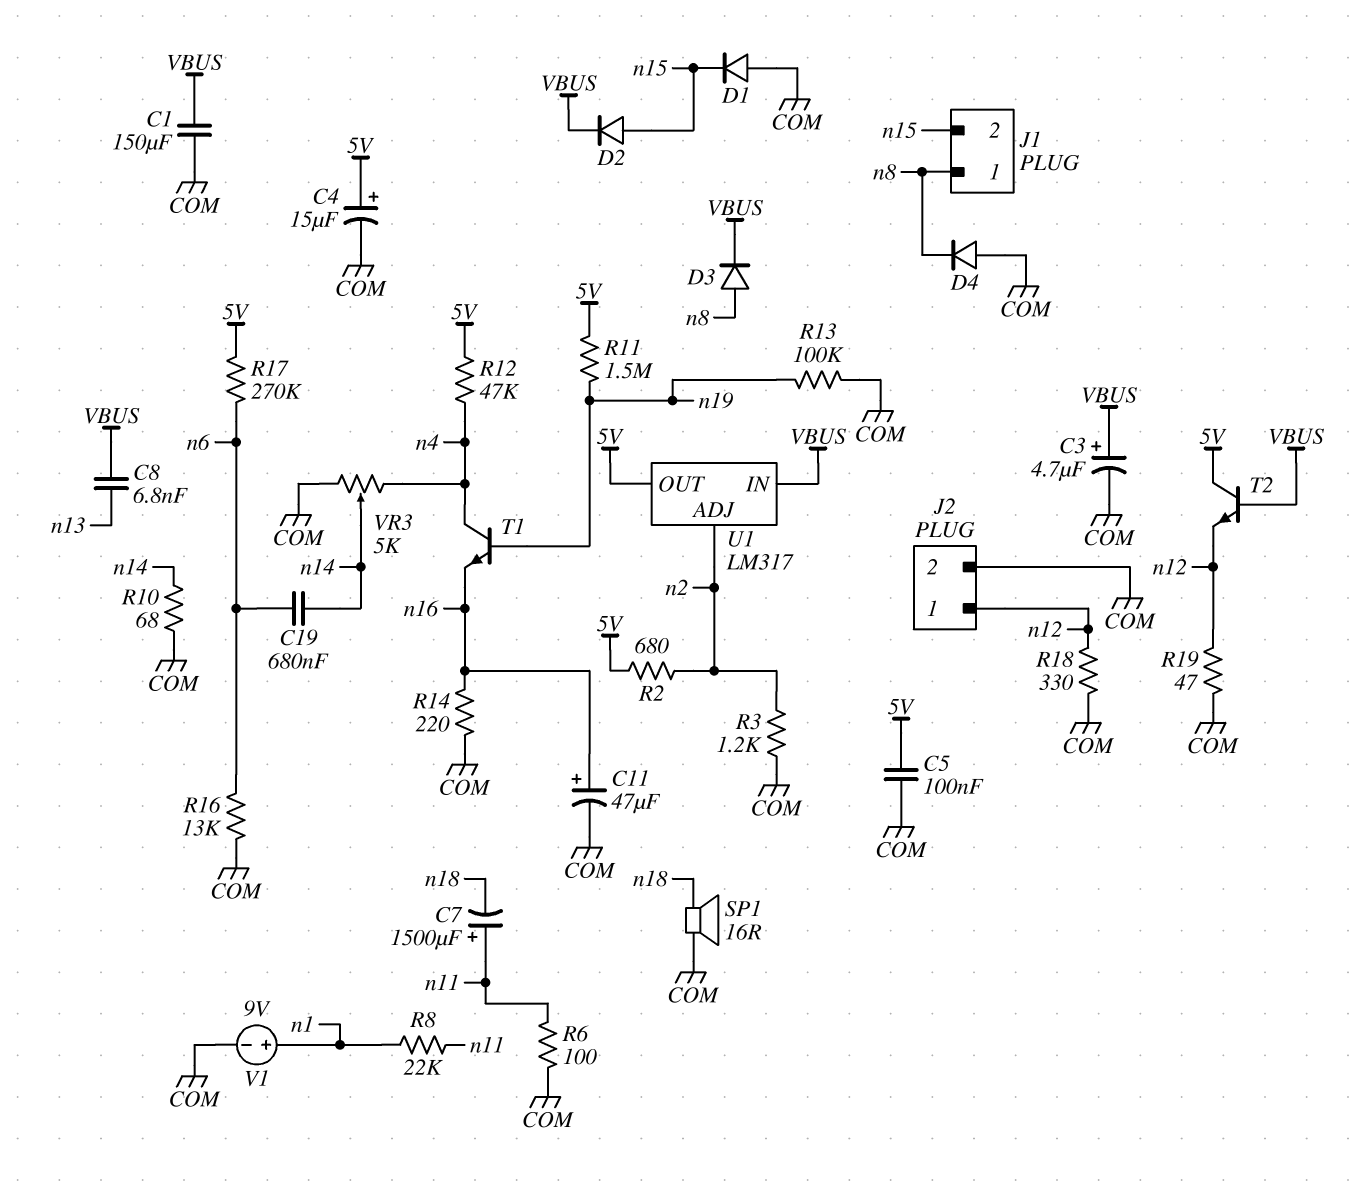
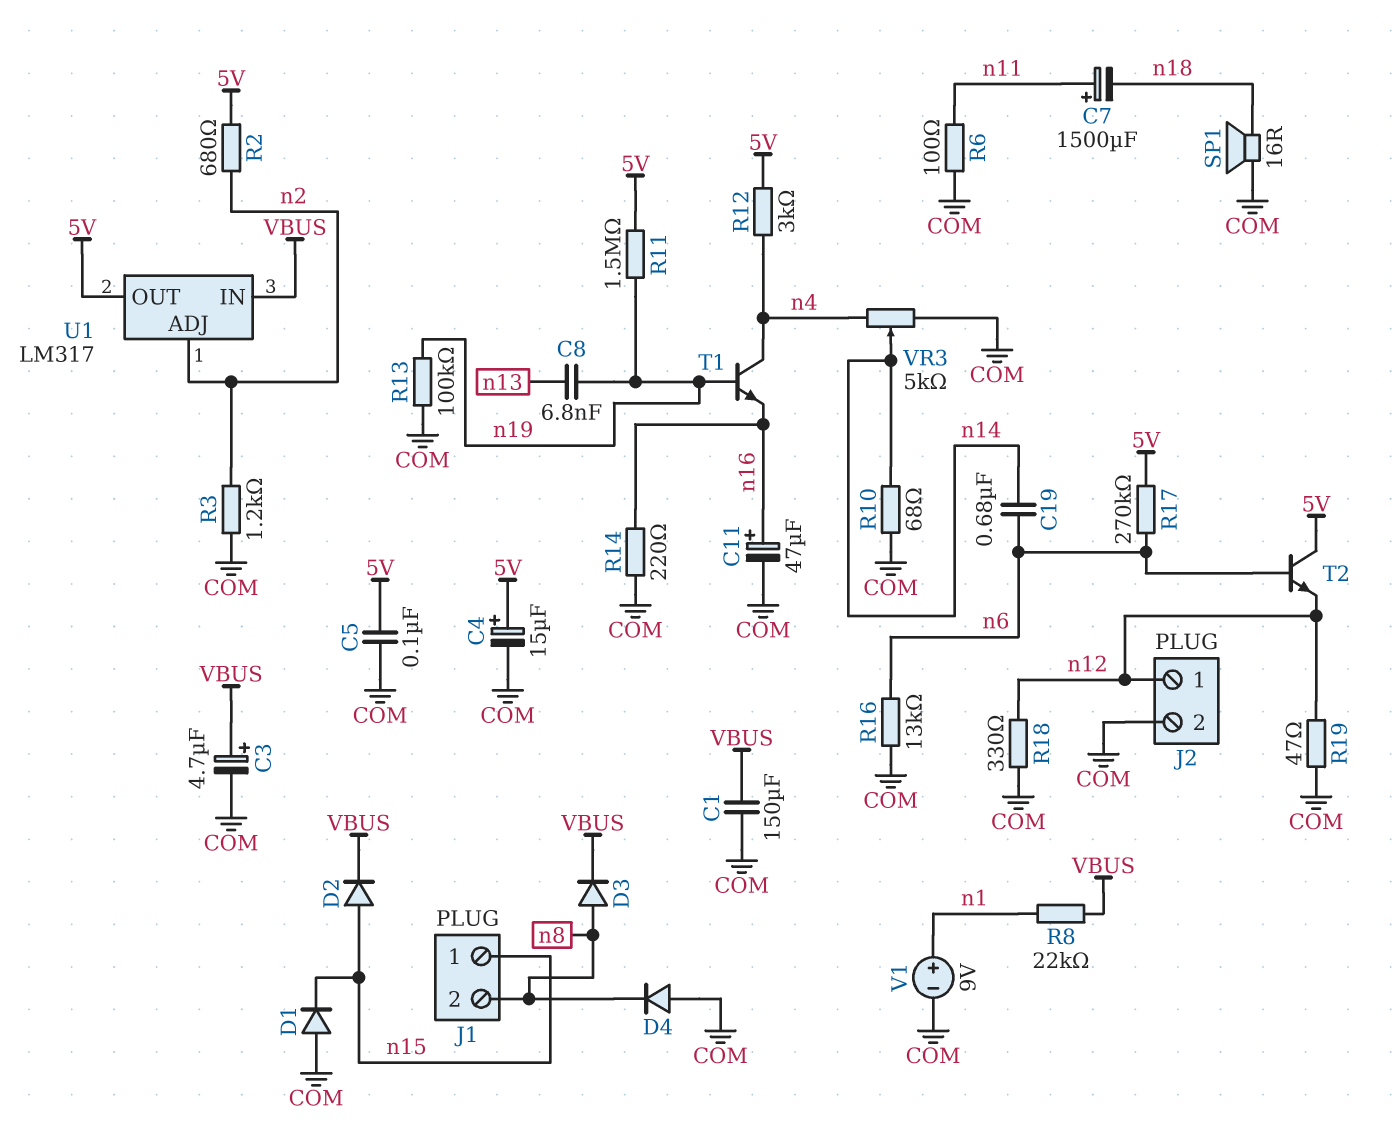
C8: 6.8nF (VBUS, n13) -> 6.8nF (n13, n19)
J1 pin 1: n8 -> n15
J1 pin 2: n15 -> n8
R8: 22k (n1, n11) -> 22k (VBUS, n1)
R12: 47k (5V, n4) -> 3k (5V, n4)
T2: NPN (B VBUS, C 5V, E n12) -> NPN (B n6, C 5V, E n12)

